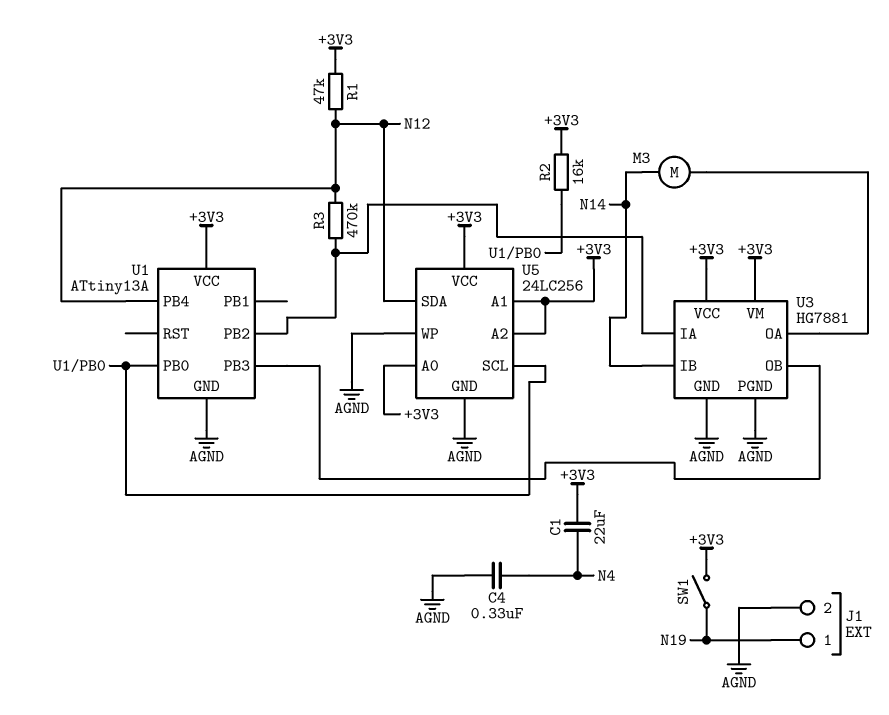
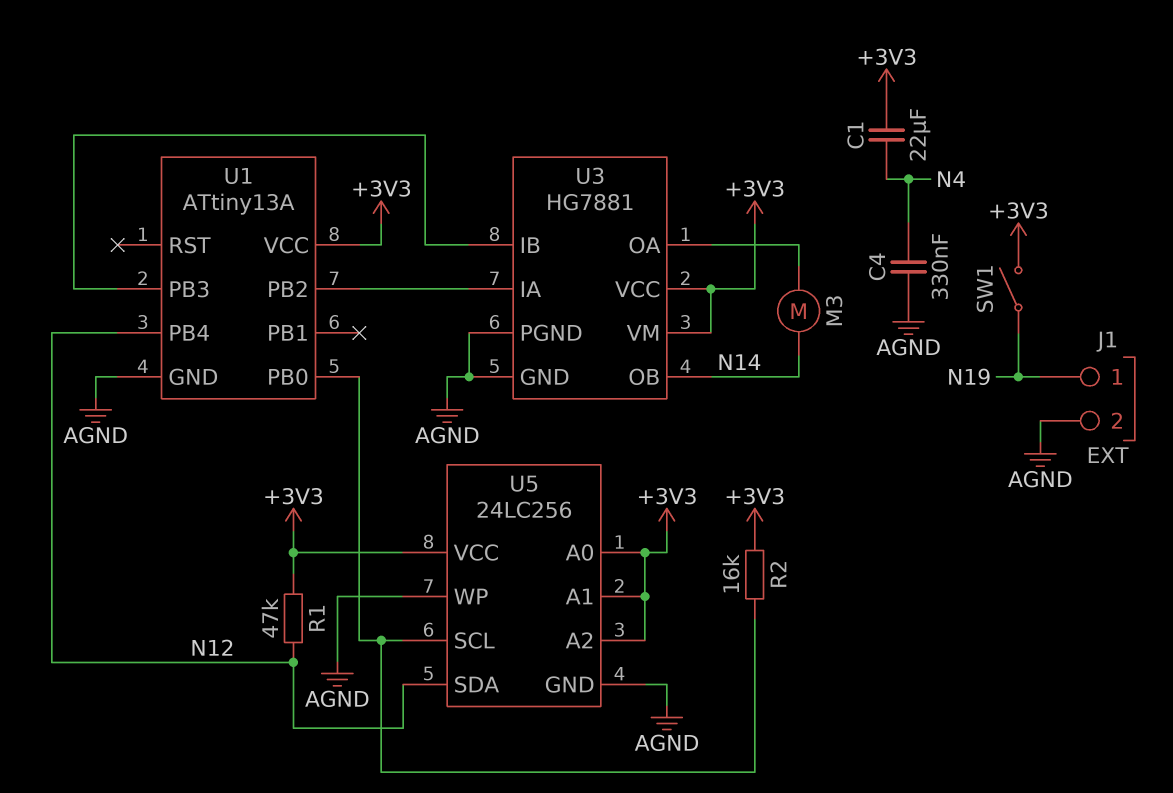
R3: 470k (N12, U1/PB2) -> none
U3 pin IB: N14 -> U1/PB3
U3 pin OB: U1/PB3 -> N14

